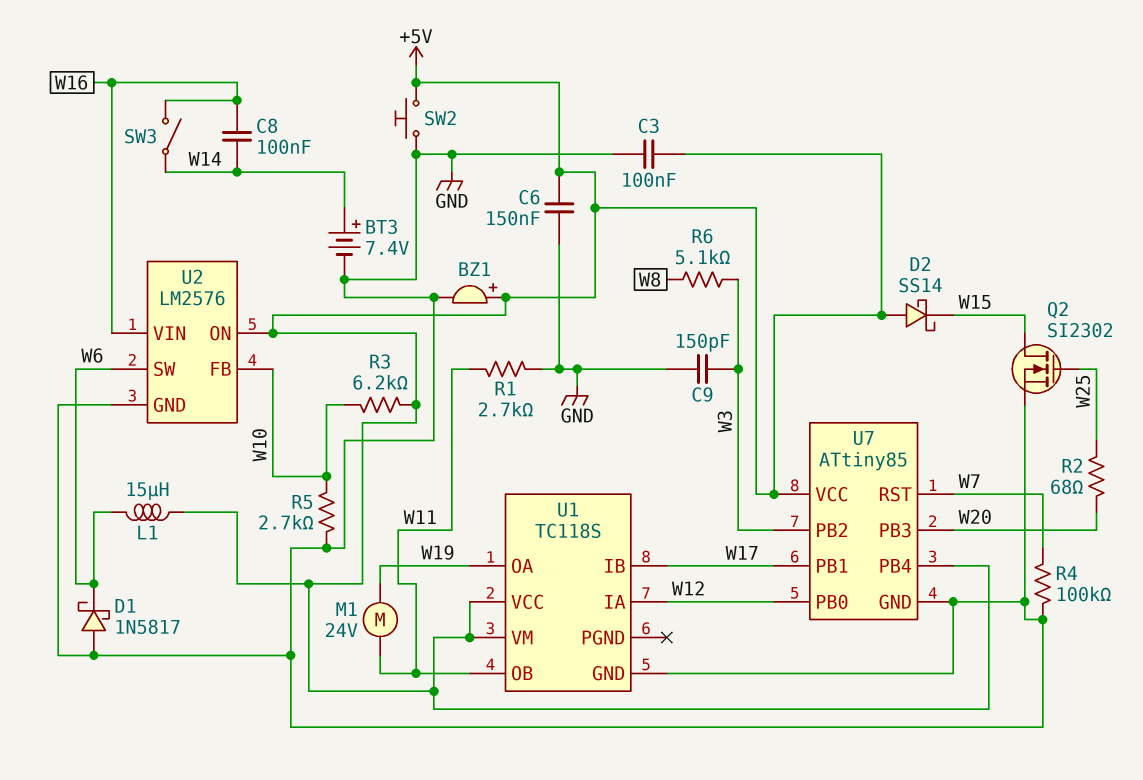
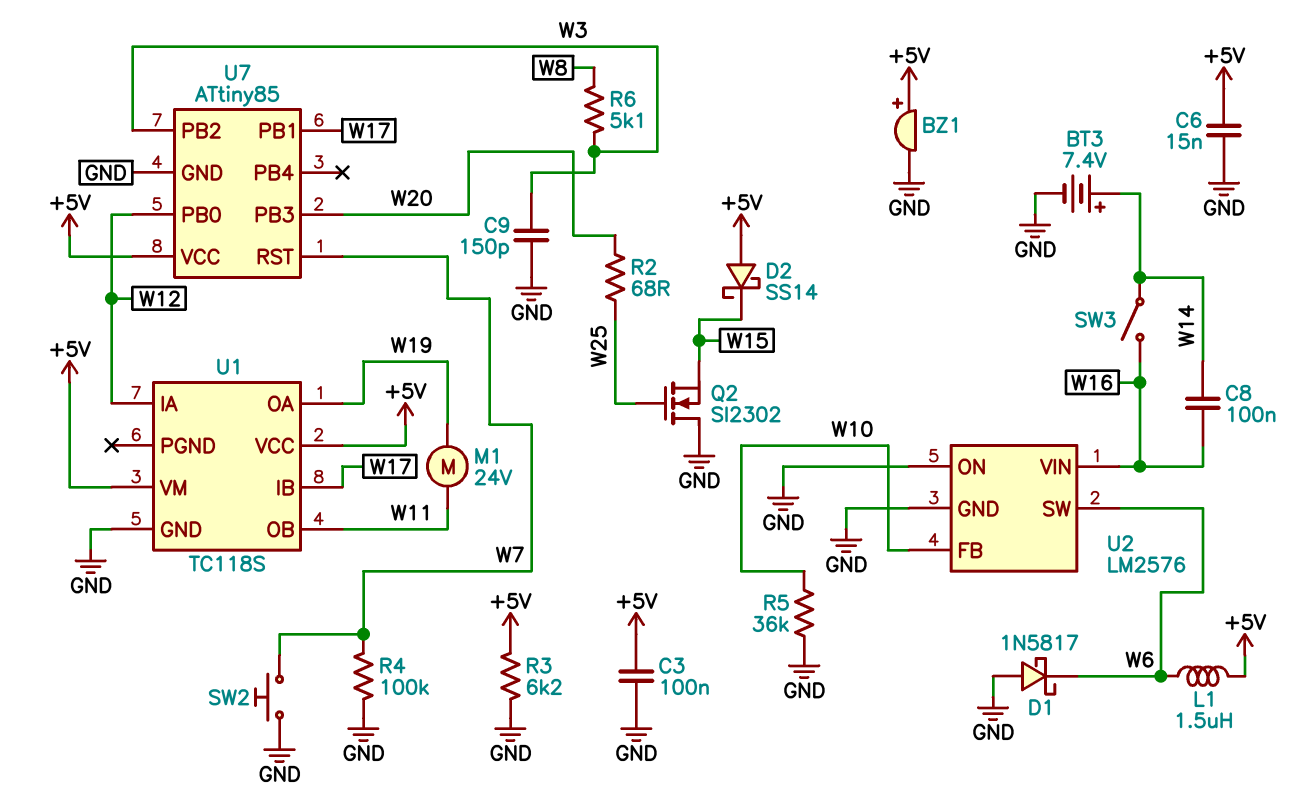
C6: 150nF (+5V, GND) -> 15nF (+5V, GND)
L1: 15uH (+5V, W6) -> 1.5uH (+5V, W6)
Q2: NMOS SI2302 (G W25, D W15, S GND) -> NMOS SI2302 (G W25, D GND, S W15)
R1: 2.7k (GND, W11) -> none
R3: 6.2k (+5V, W10) -> 6.2k (+5V, GND)
R5: 2.7k (GND, W10) -> 36k (GND, W10)
SW2: button (+5V, GND) -> button (GND, W7)
U2 pin ON: +5V -> GND
U7 pin PB4: +5V -> none

